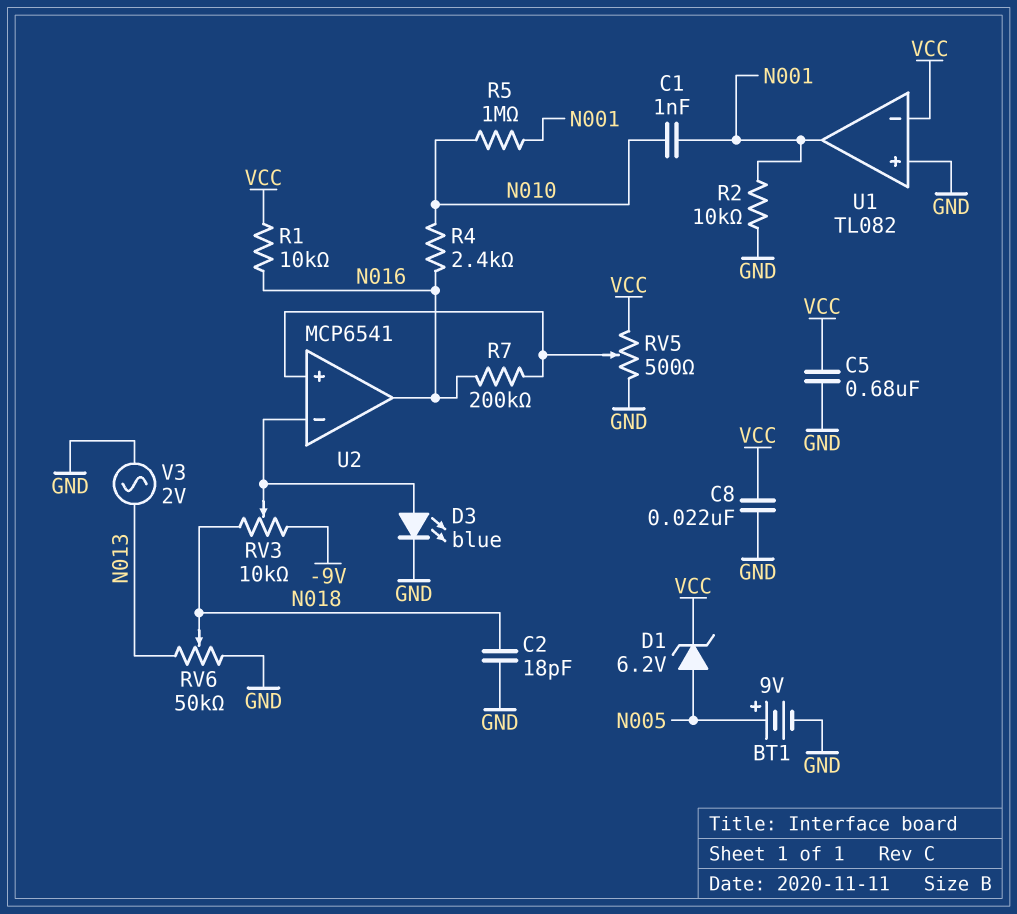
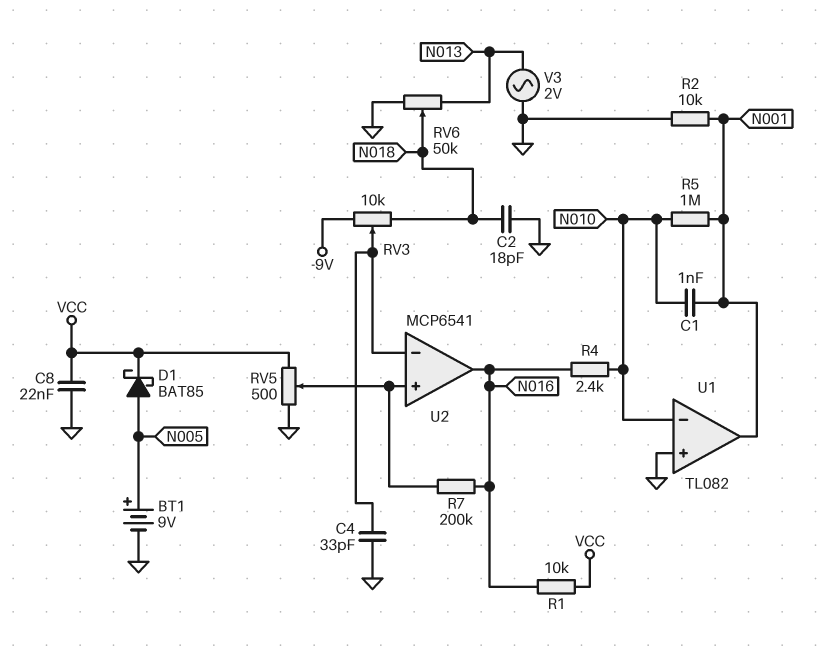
C4: none -> 33pF (GND, U2/in-)
C5: 680nF (GND, VCC) -> none
D1: zener 6.2V (A N005, K VCC) -> schottky BAT85 (A N005, K VCC)
D3: LED blue (A U2/in-, K GND) -> none
U1 pin in-: VCC -> N010

